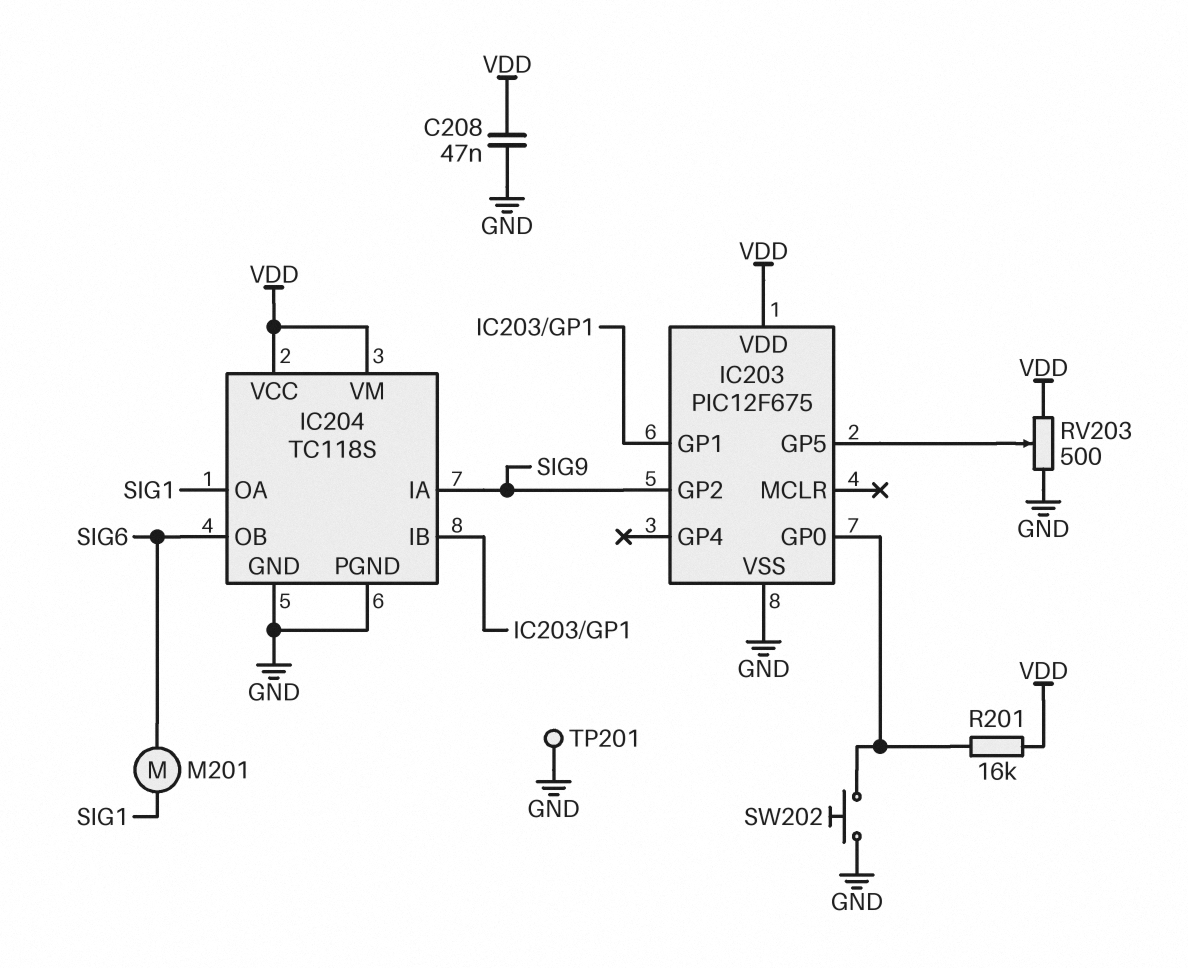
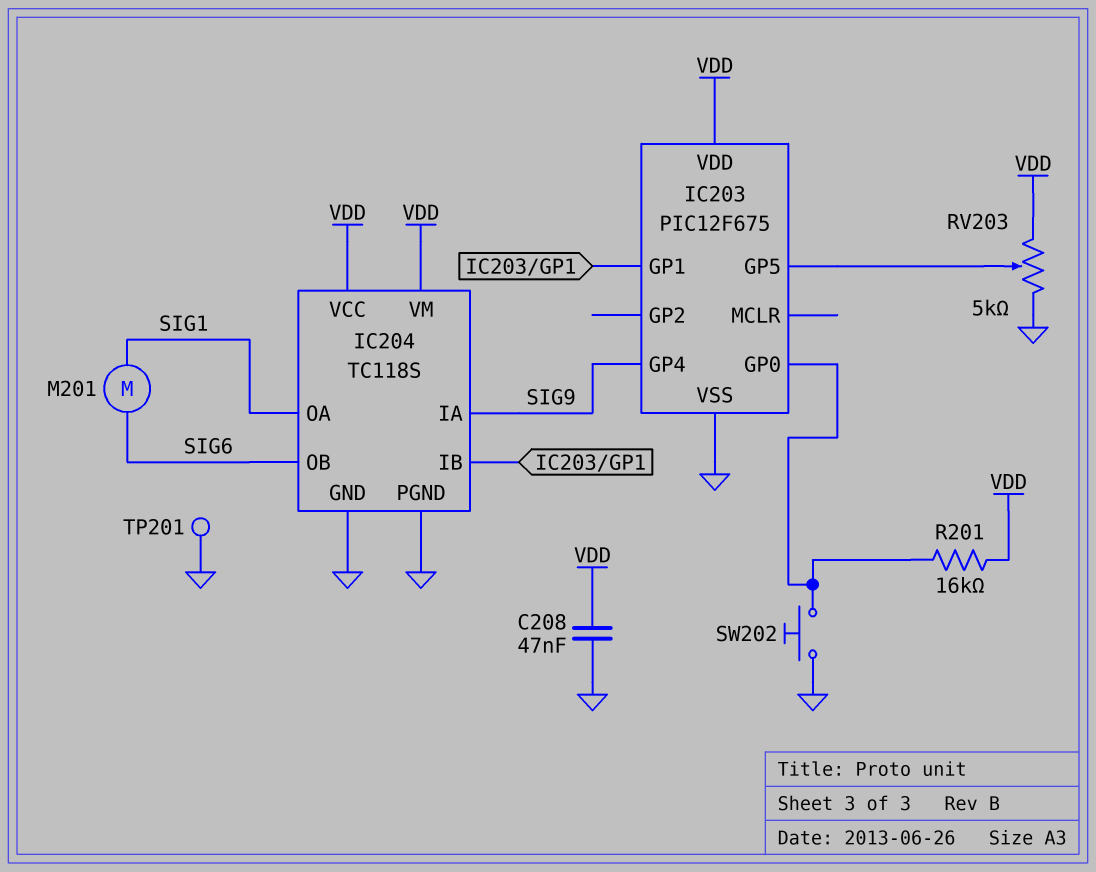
IC203 pin GP2: SIG9 -> none
IC203 pin GP4: none -> SIG9
RV203: 500 (GND, VDD, wiper IC203/GP5) -> 5k (GND, VDD, wiper IC203/GP5)

